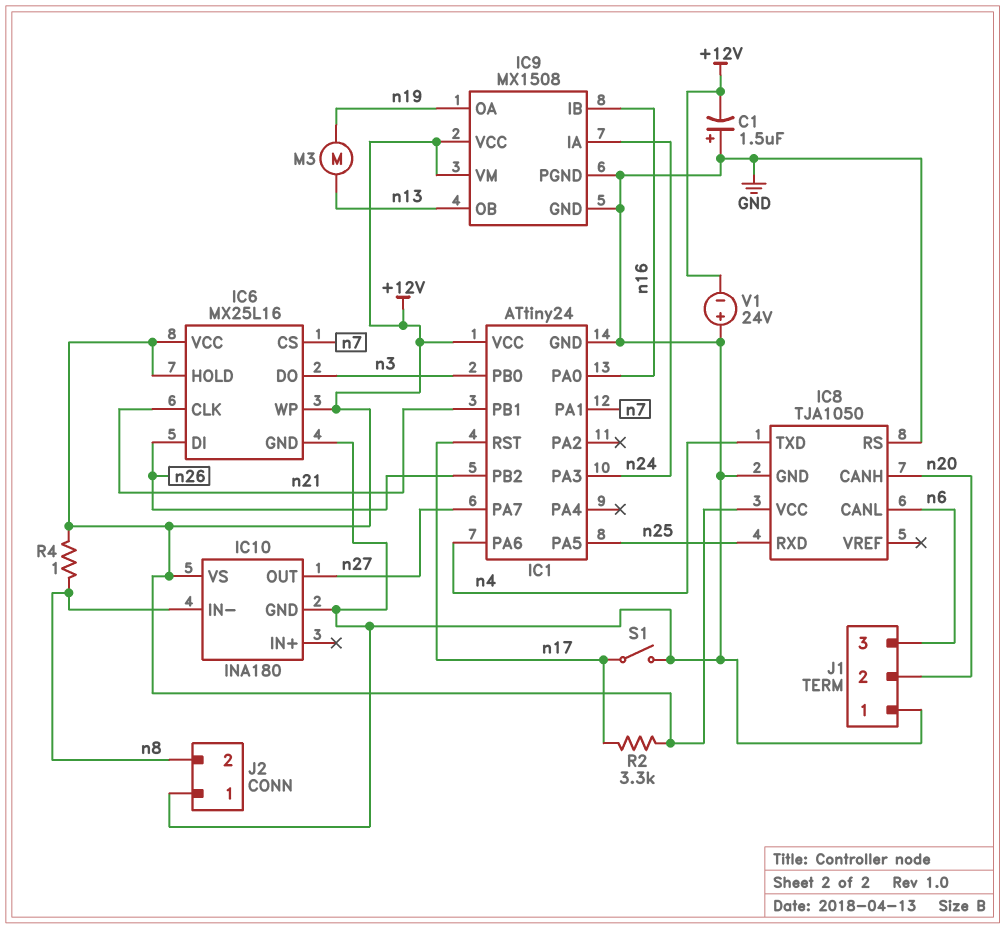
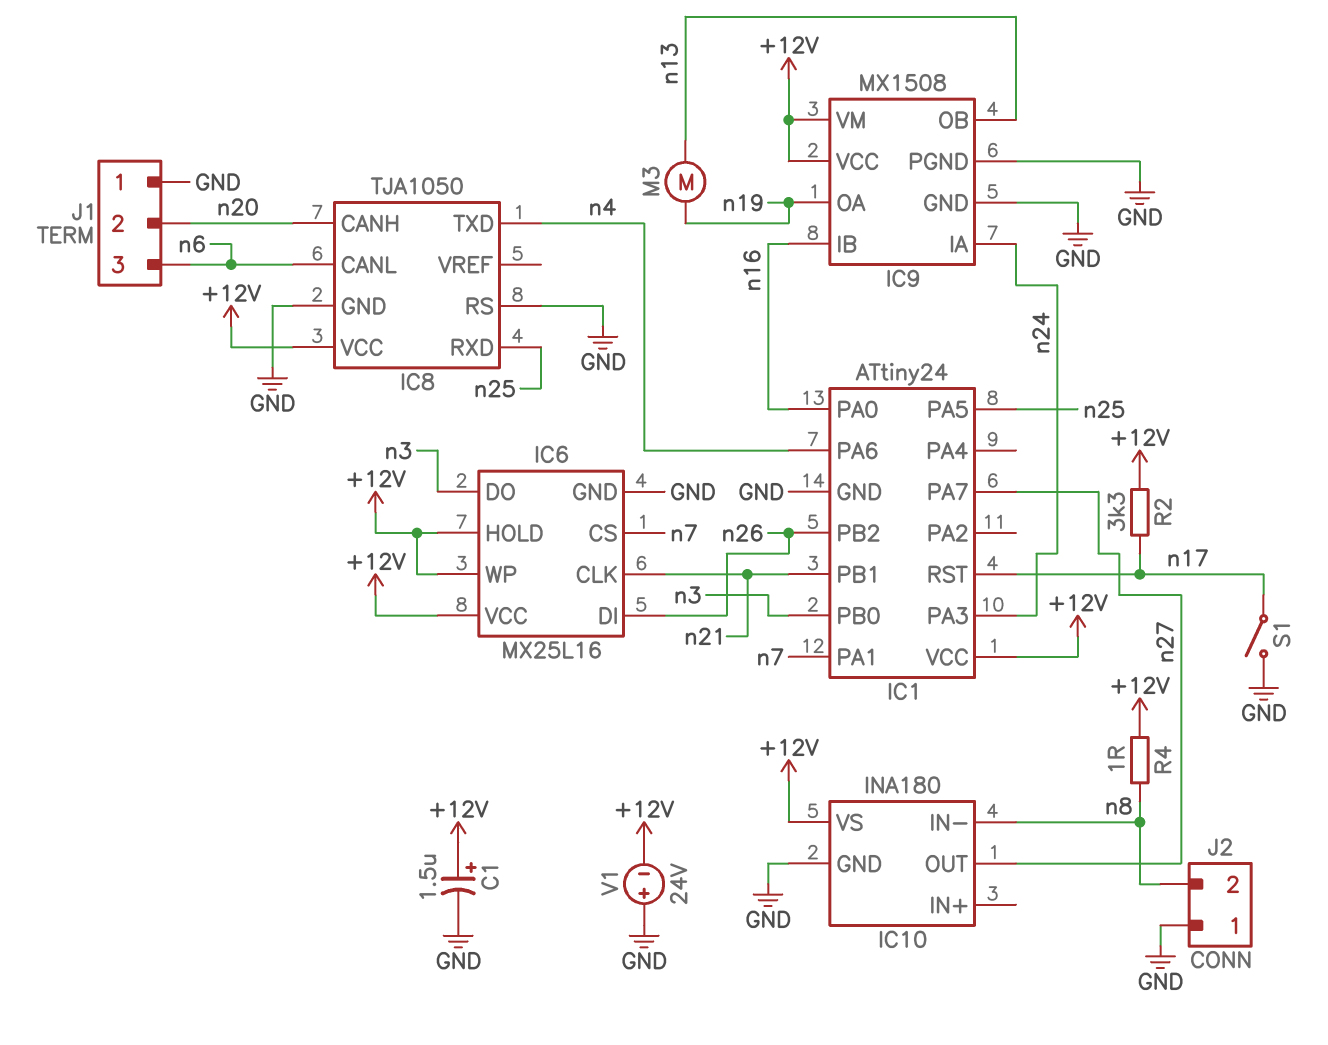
C1: 1.5uF (plus GND, minus +12V) -> 1.5uF (plus +12V, minus GND)

